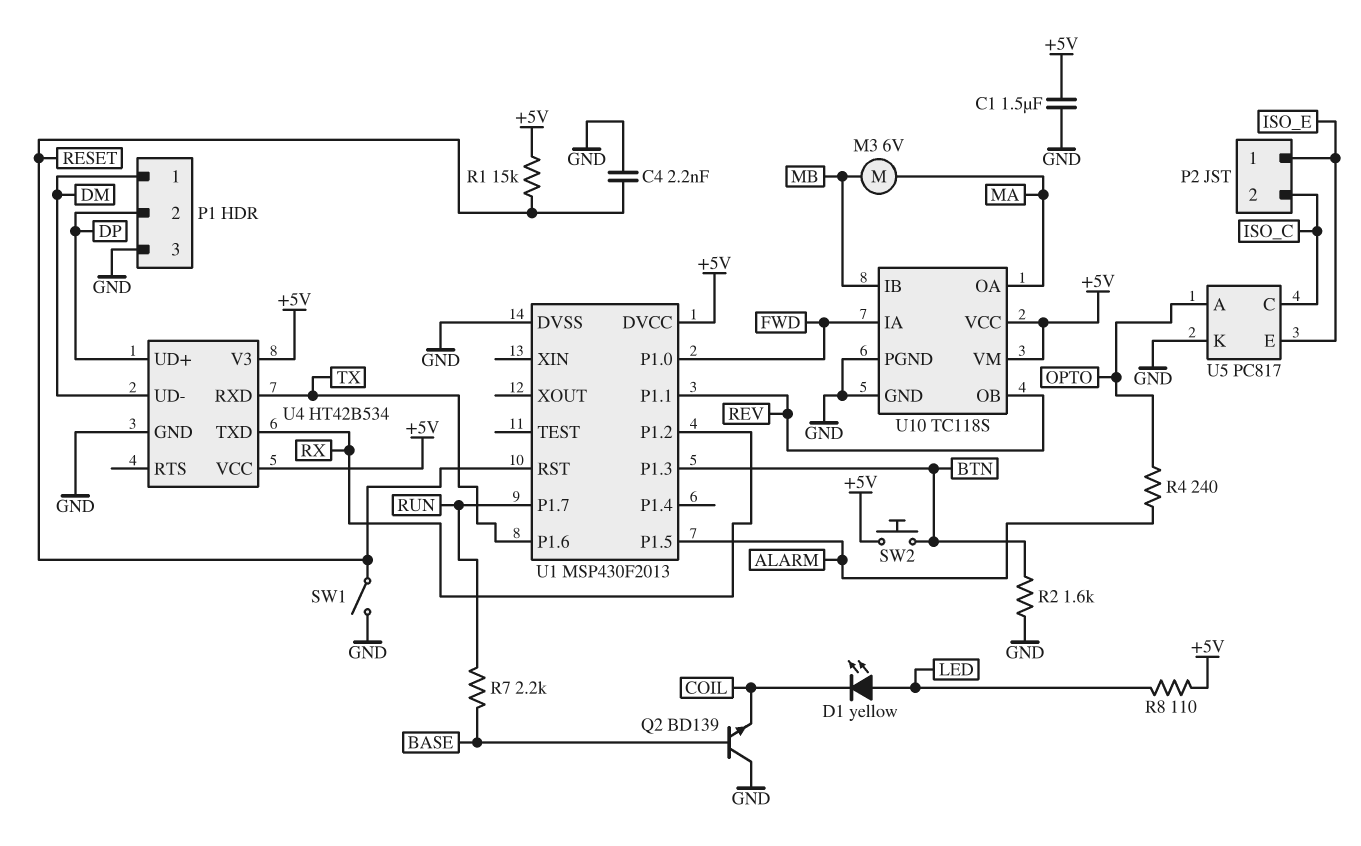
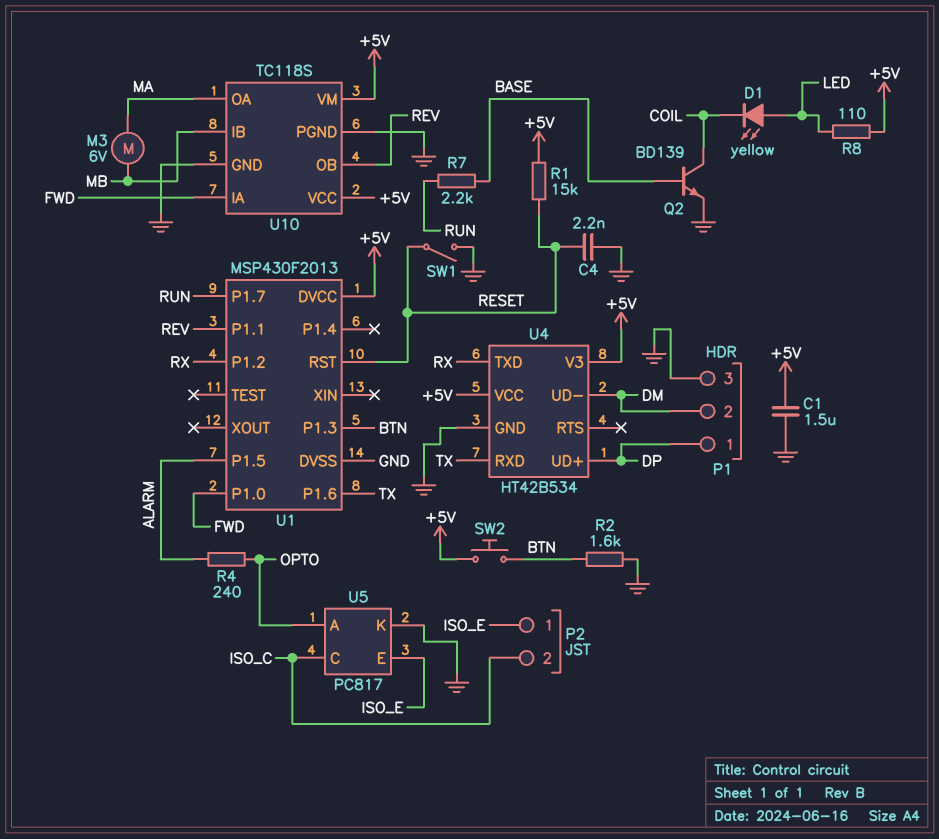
P1 pin 1: DM -> DP
P1 pin 2: DP -> DM
Q2: NPN BD139 (B BASE, C GND, E COIL) -> NPN BD139 (B BASE, C COIL, E GND)

